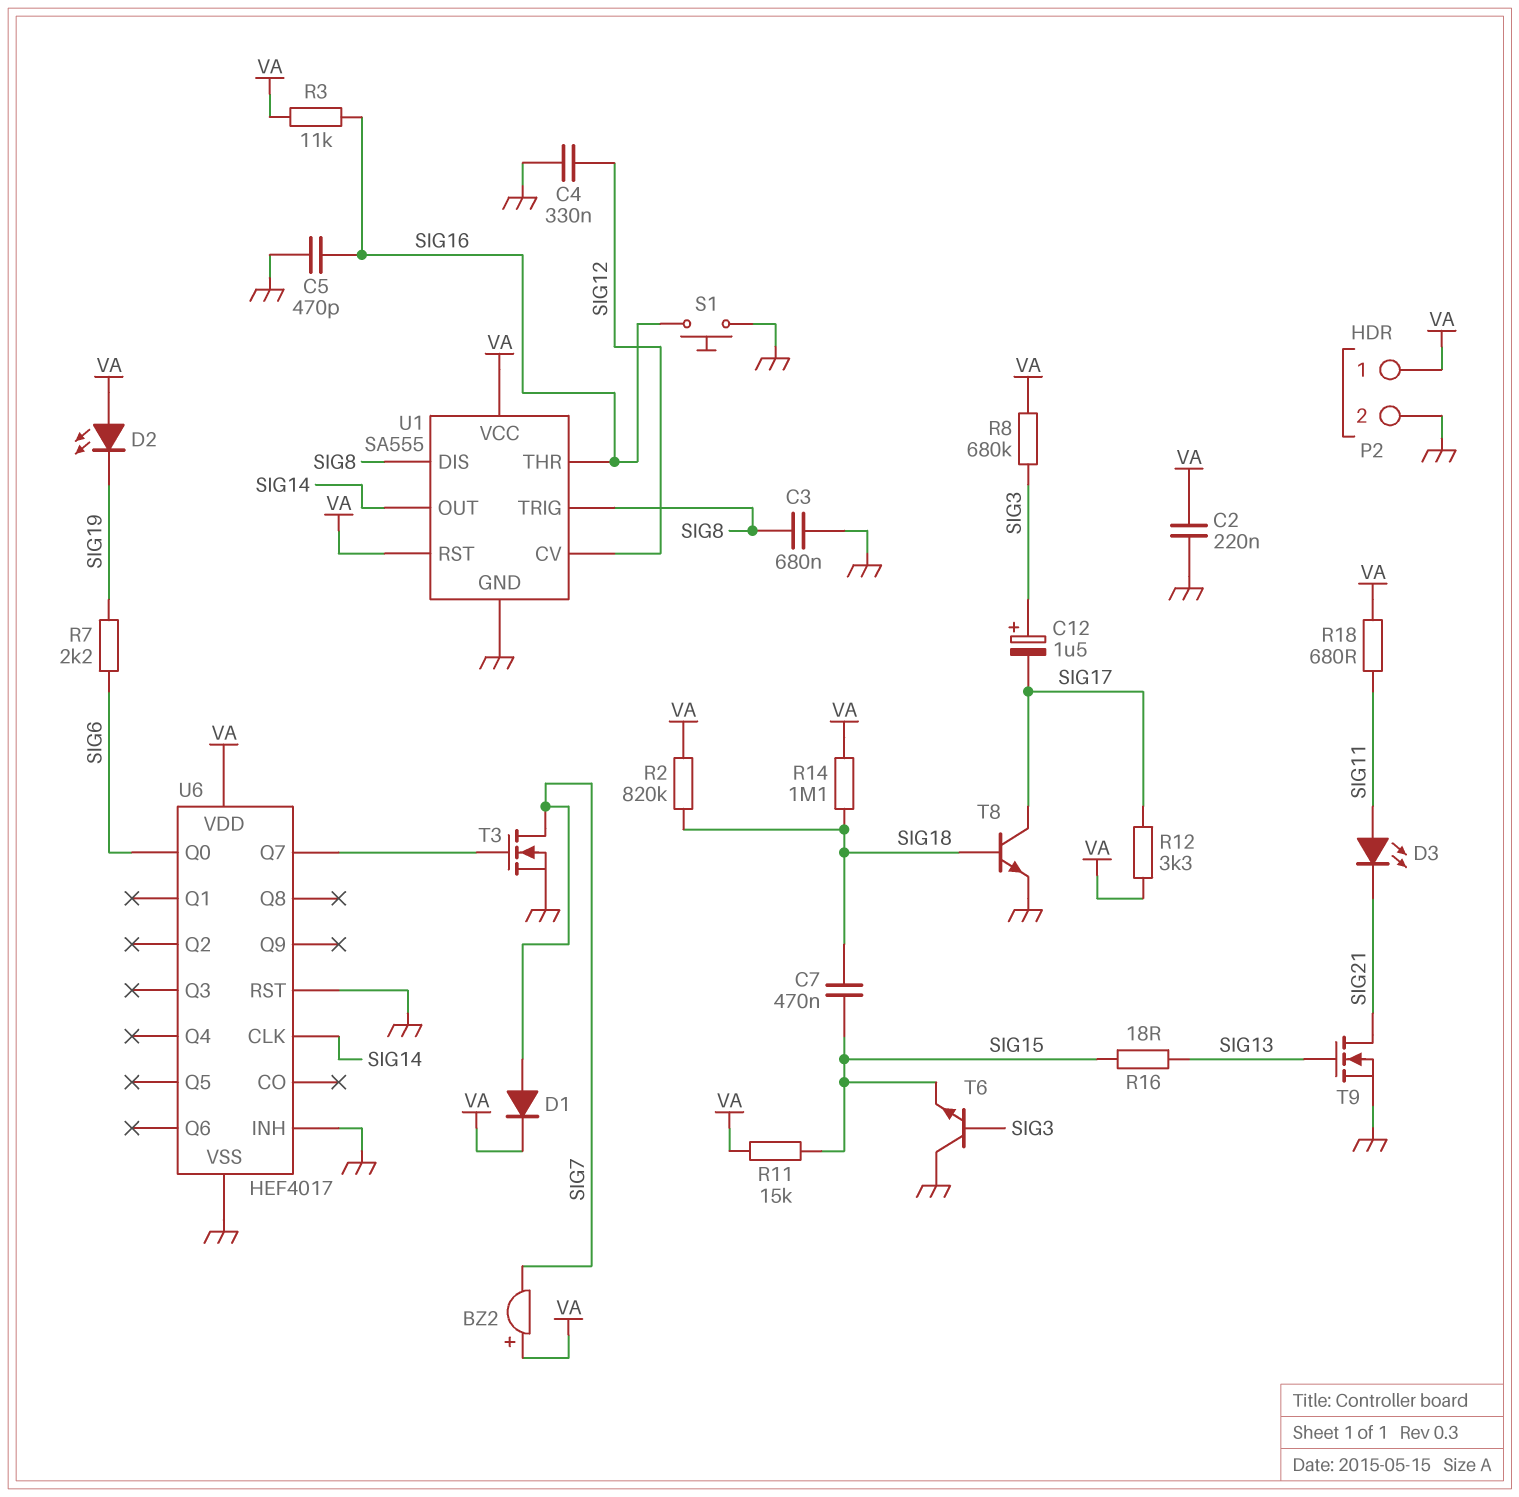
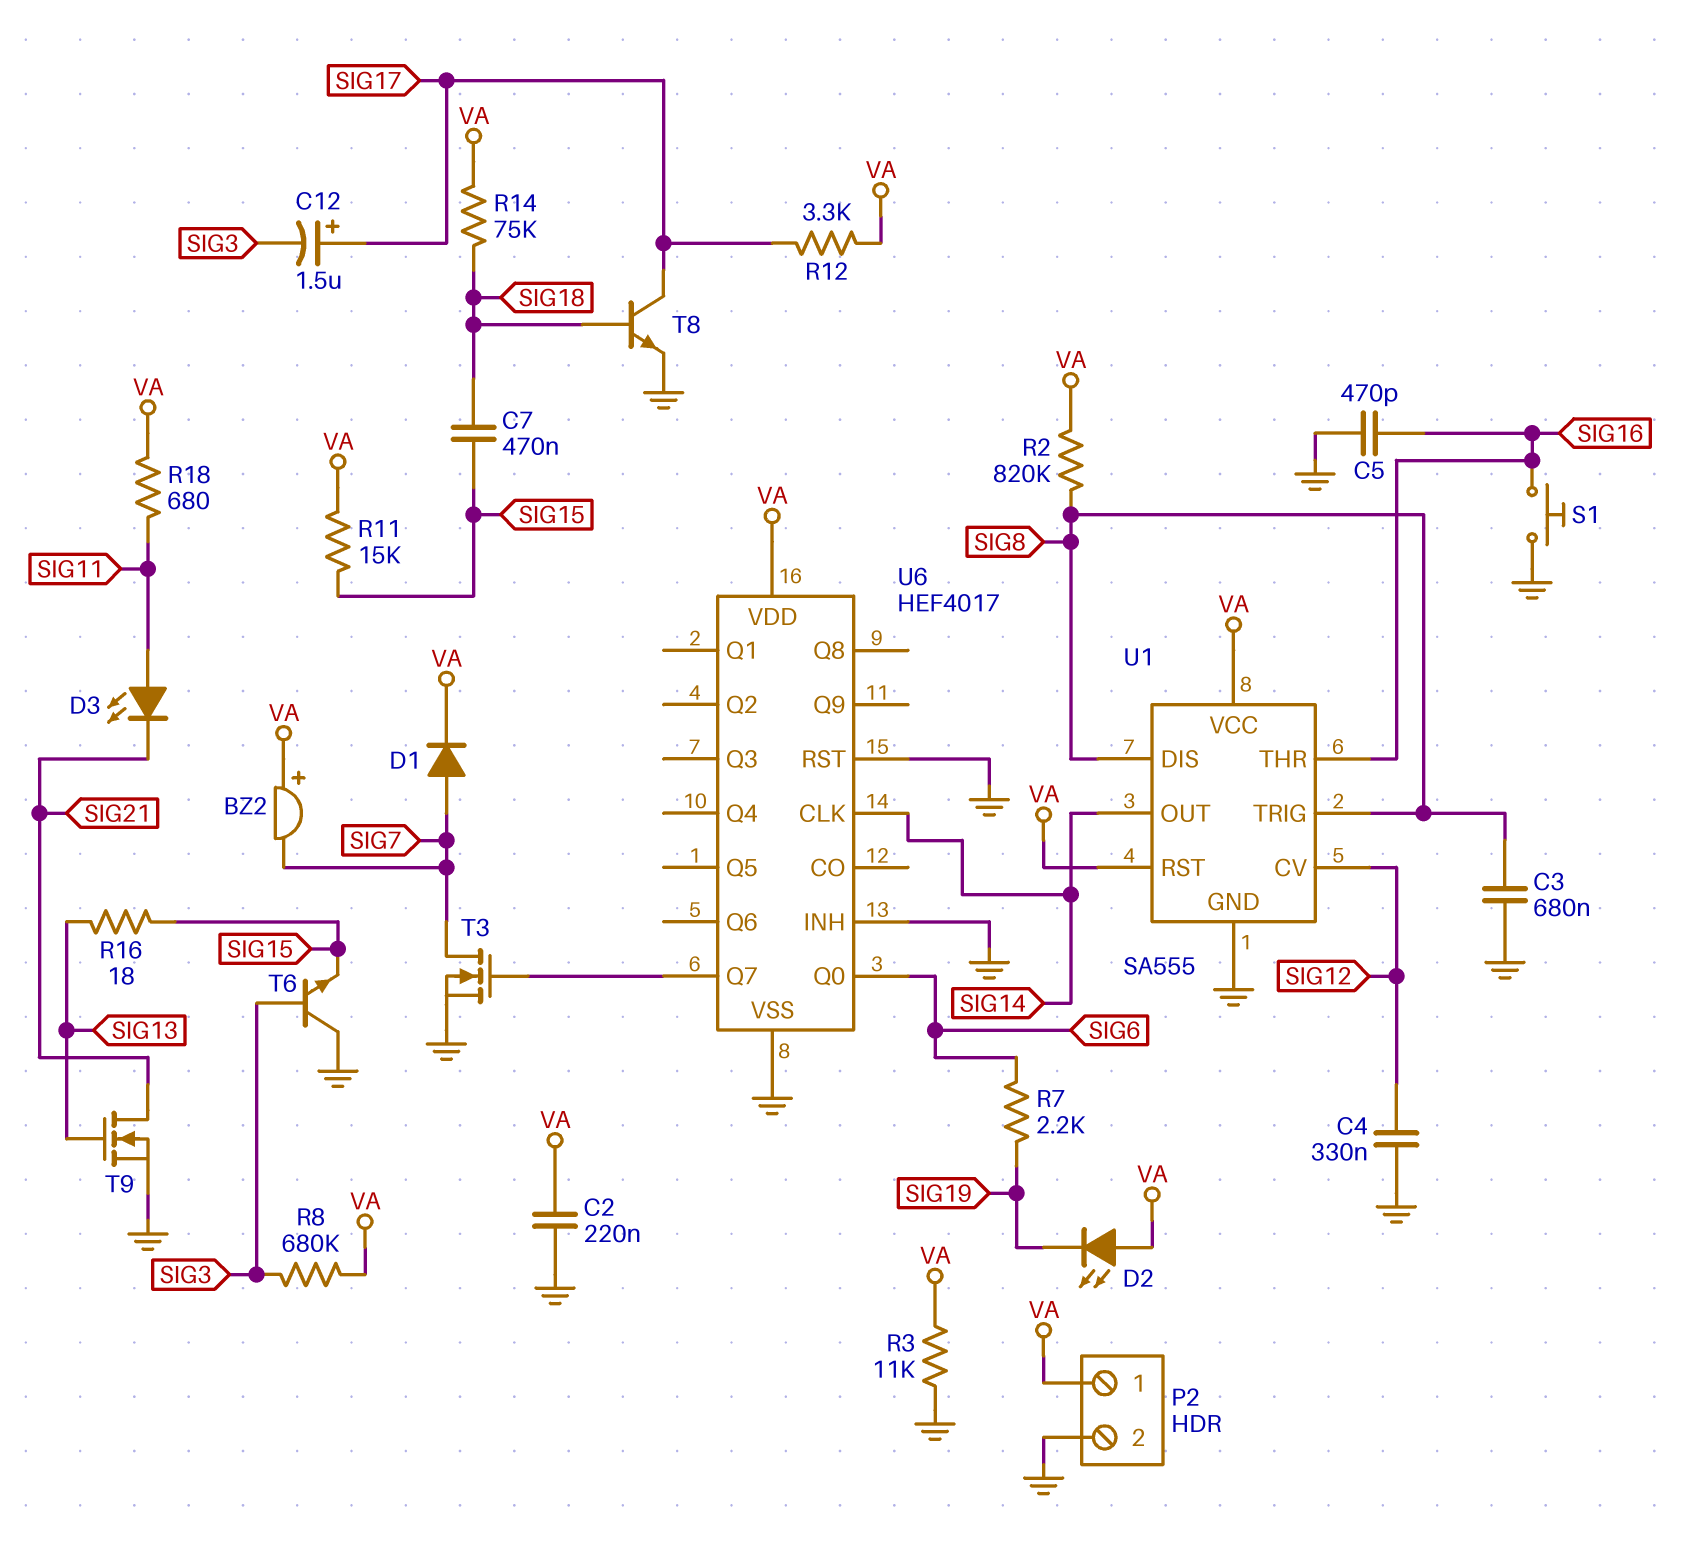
C12: 1.5uF (plus SIG3, minus SIG17) -> 1.5uF (plus SIG17, minus SIG3)
R2: 820k (SIG18, VA) -> 820k (SIG8, VA)
R3: 11k (SIG16, VA) -> 11k (GND, VA)
R14: 1.1M (SIG18, VA) -> 75k (SIG18, VA)

